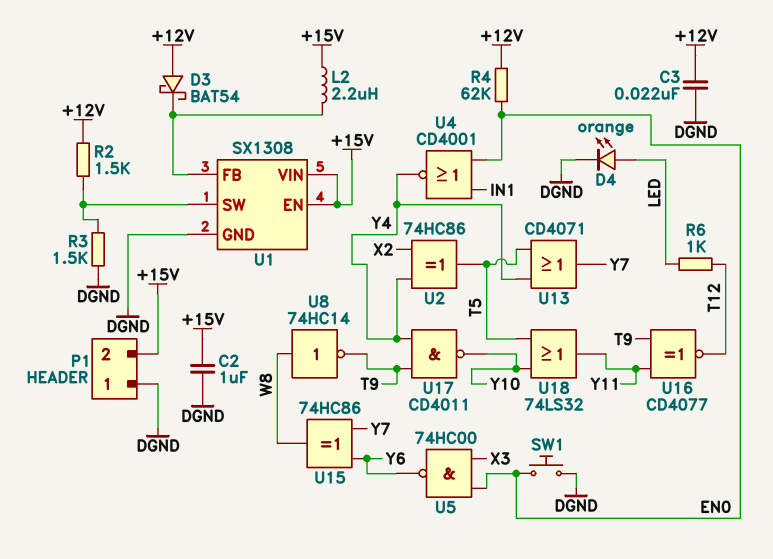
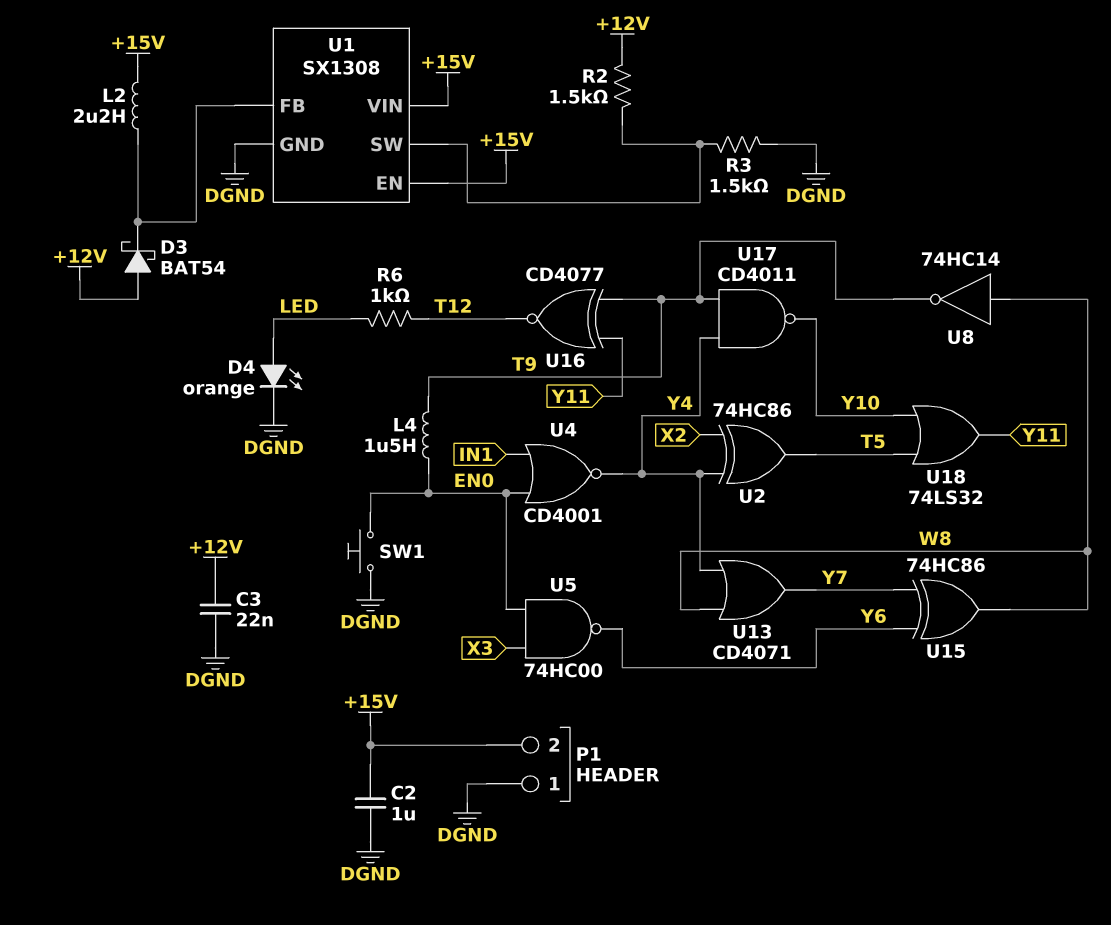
L4: none -> 1.5uH (EN0, T9)
R4: 62k (+12V, EN0) -> none
U13: OR CD4071 (in T5, in Y4, out Y7) -> OR CD4071 (in W8, in Y4, out Y7)

